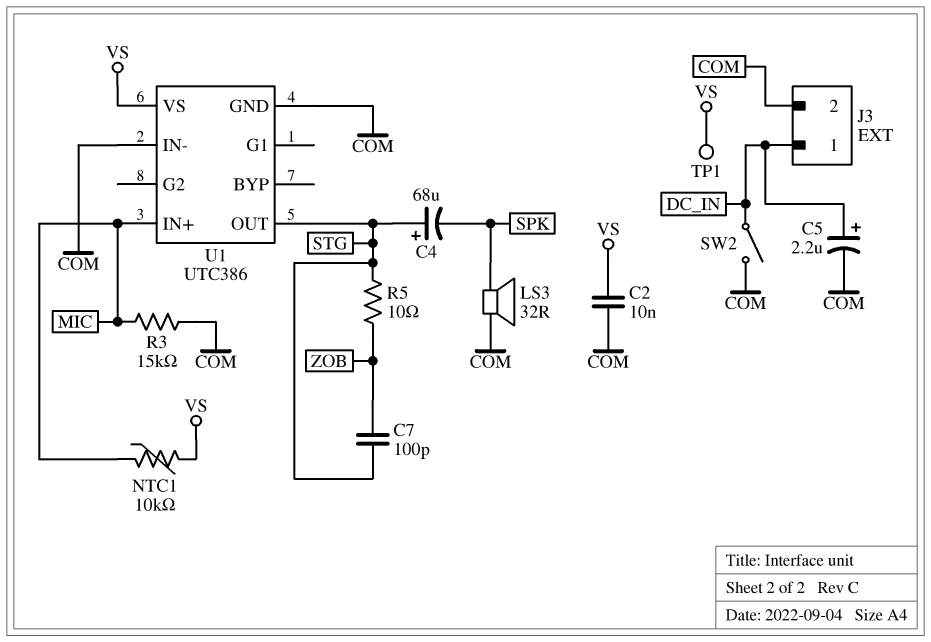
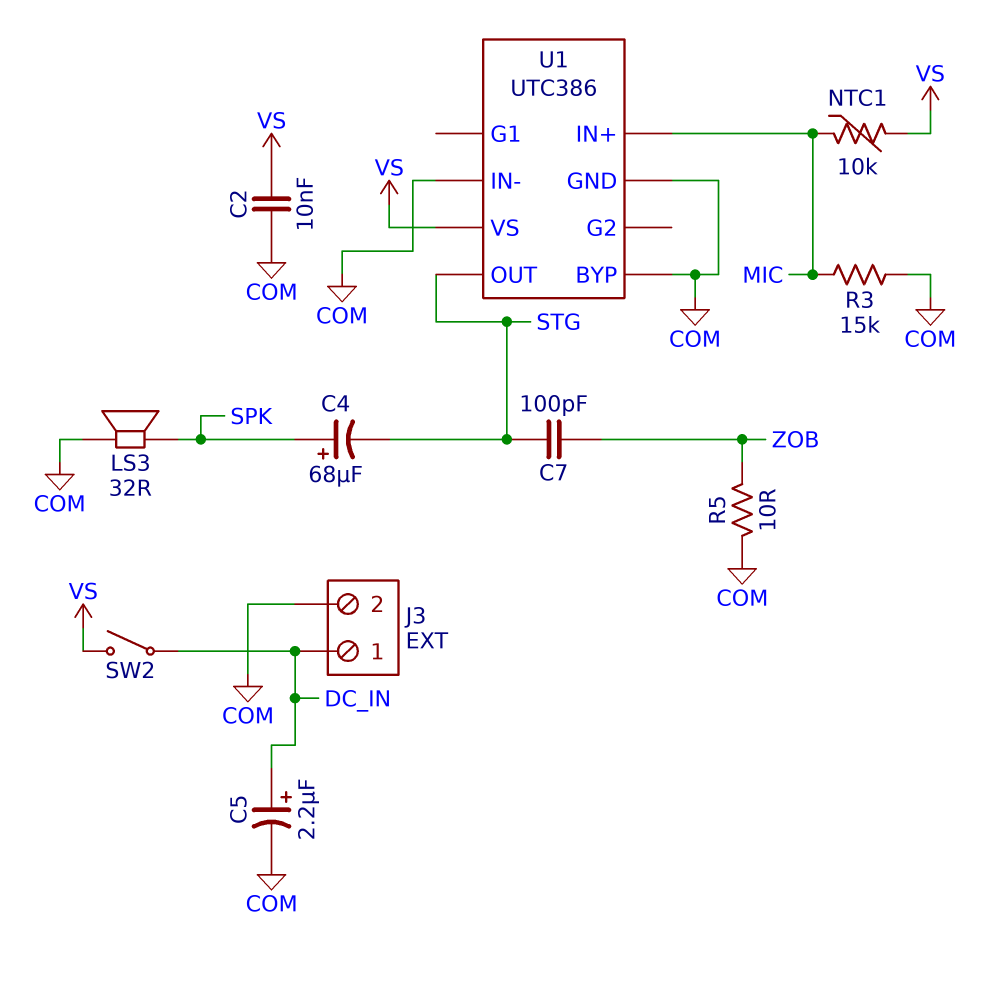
C4: 68uF (plus STG, minus SPK) -> 68uF (plus SPK, minus STG)
R5: 10 (STG, ZOB) -> 10 (COM, ZOB)
SW2: switch (COM, DC_IN) -> switch (DC_IN, VS)
TP1: test point (VS) -> none
U1 pin BYP: none -> COM

